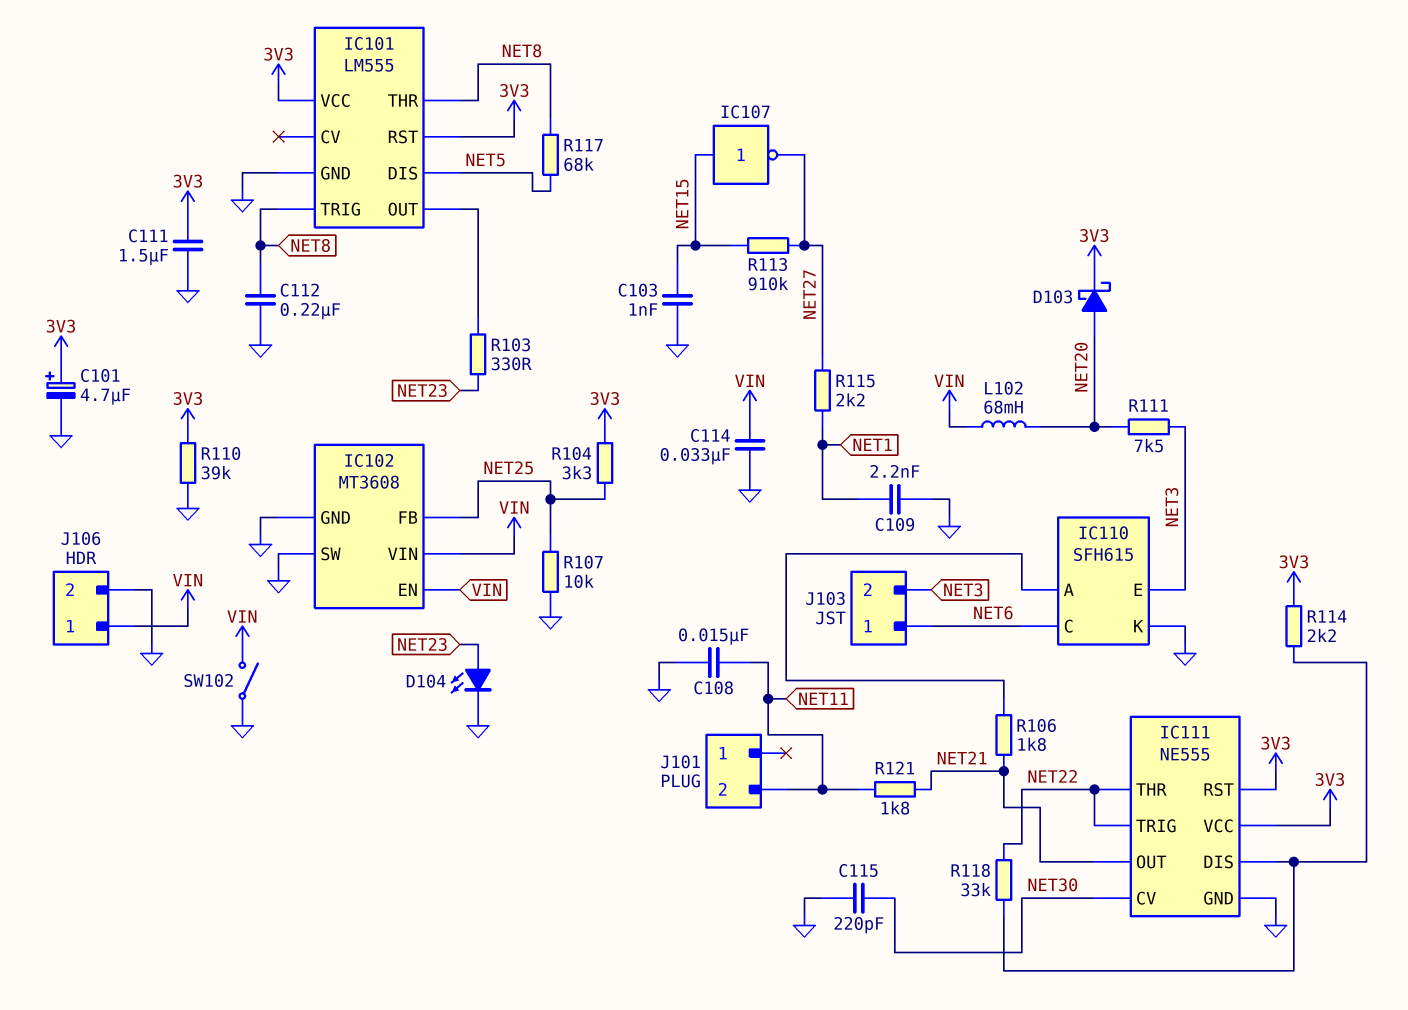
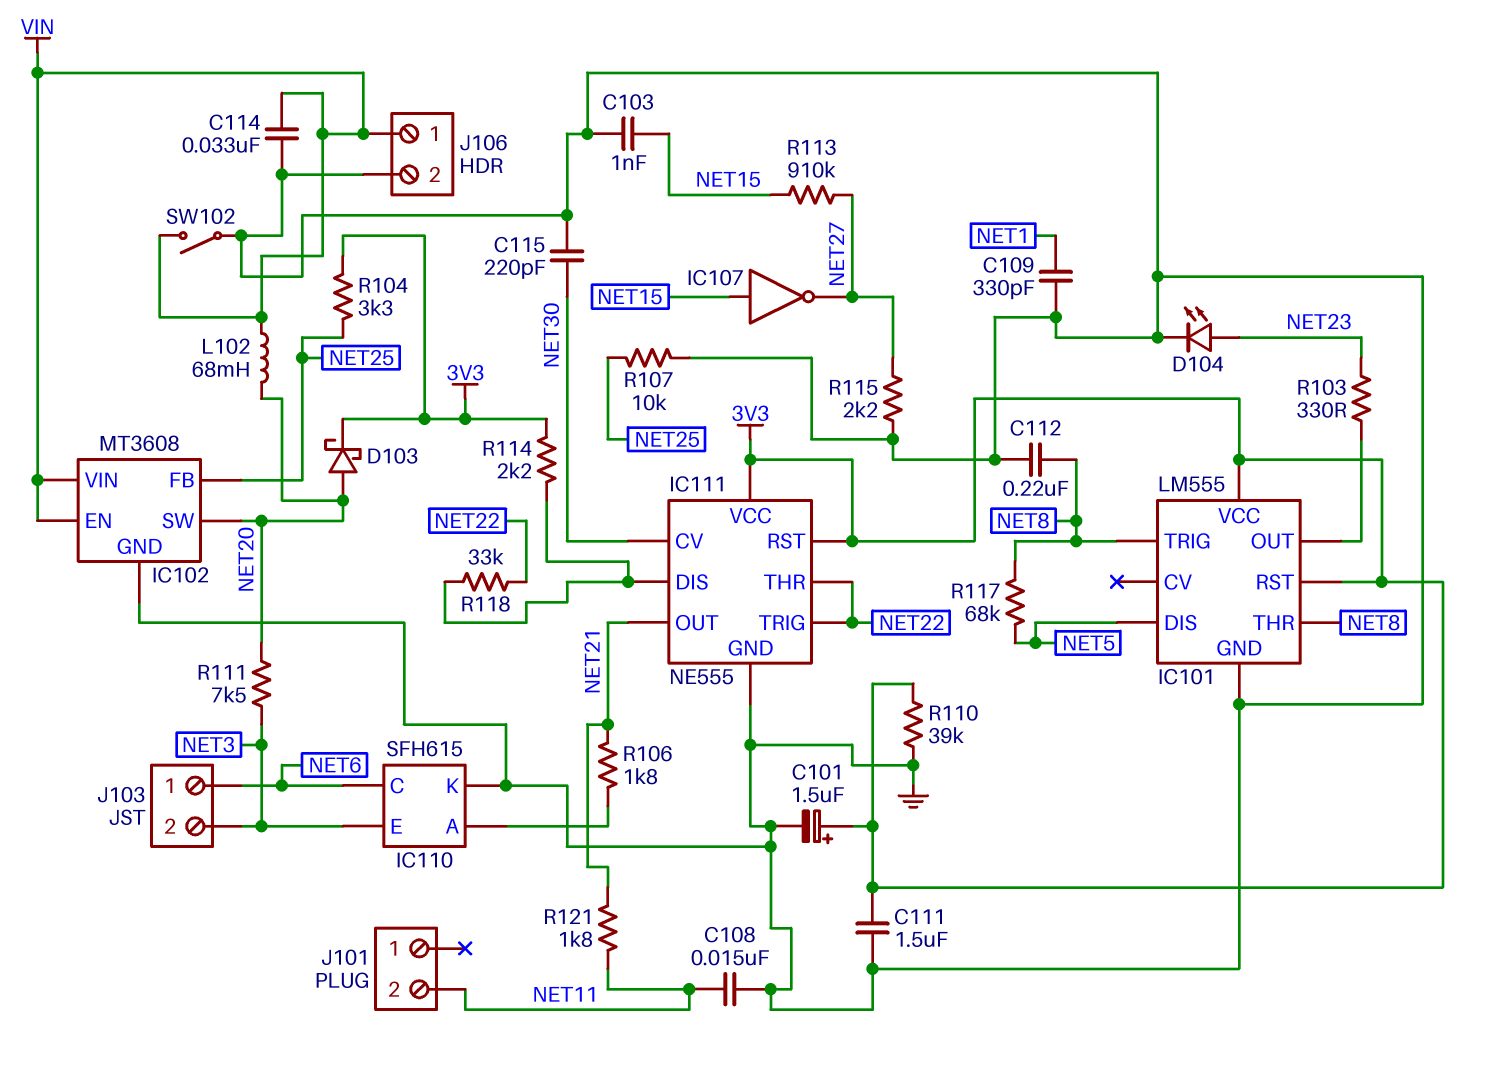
C101: 4.7uF (plus 3V3, minus GND) -> 1.5uF (plus 3V3, minus GND)
C109: 2.2nF (GND, NET1) -> 330pF (GND, NET1)
IC102 pin SW: GND -> NET20
R115: 2.2k (NET1, NET27) -> 2.2k (GND, NET27)

